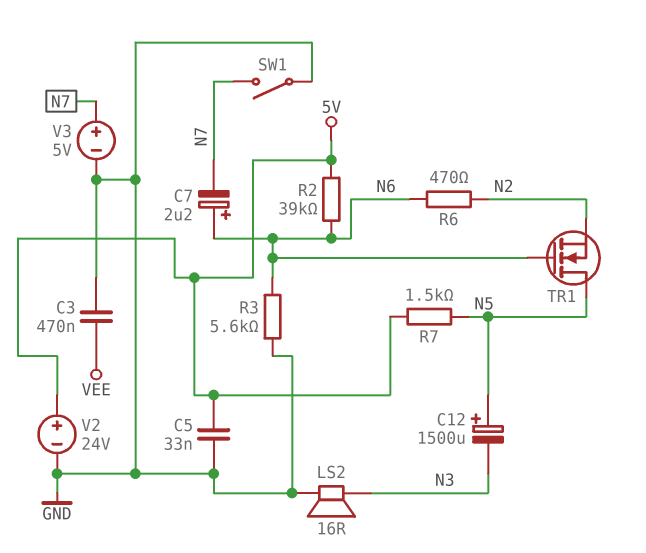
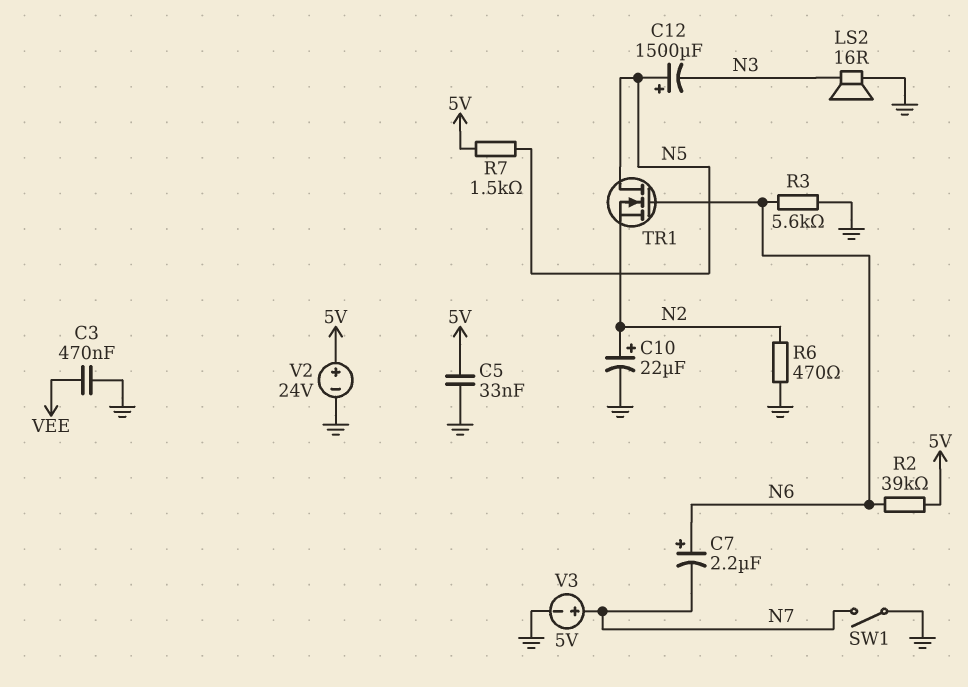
C10: none -> 22uF (plus N2, minus GND)
R6: 470 (N2, N6) -> 470 (GND, N2)

